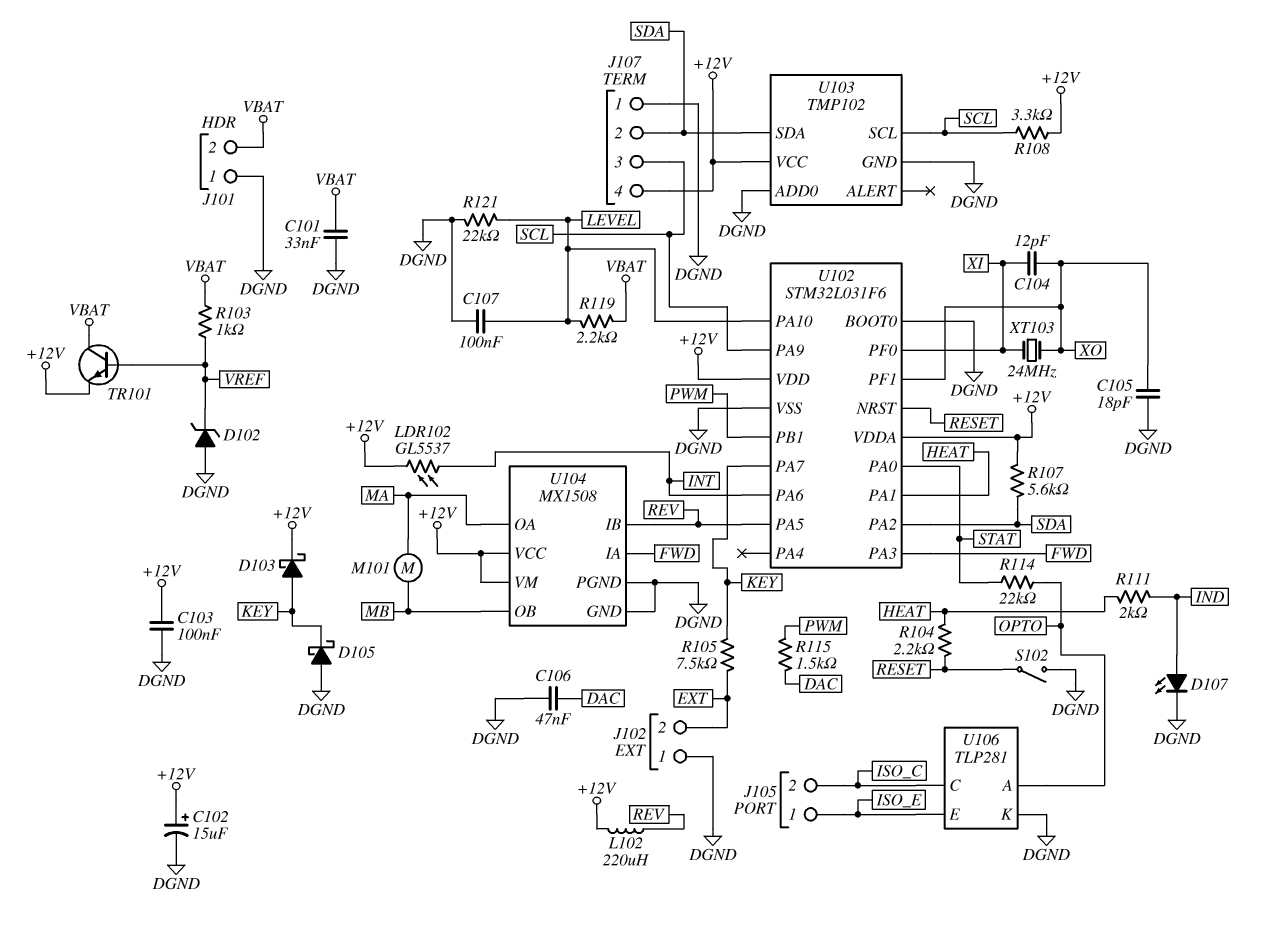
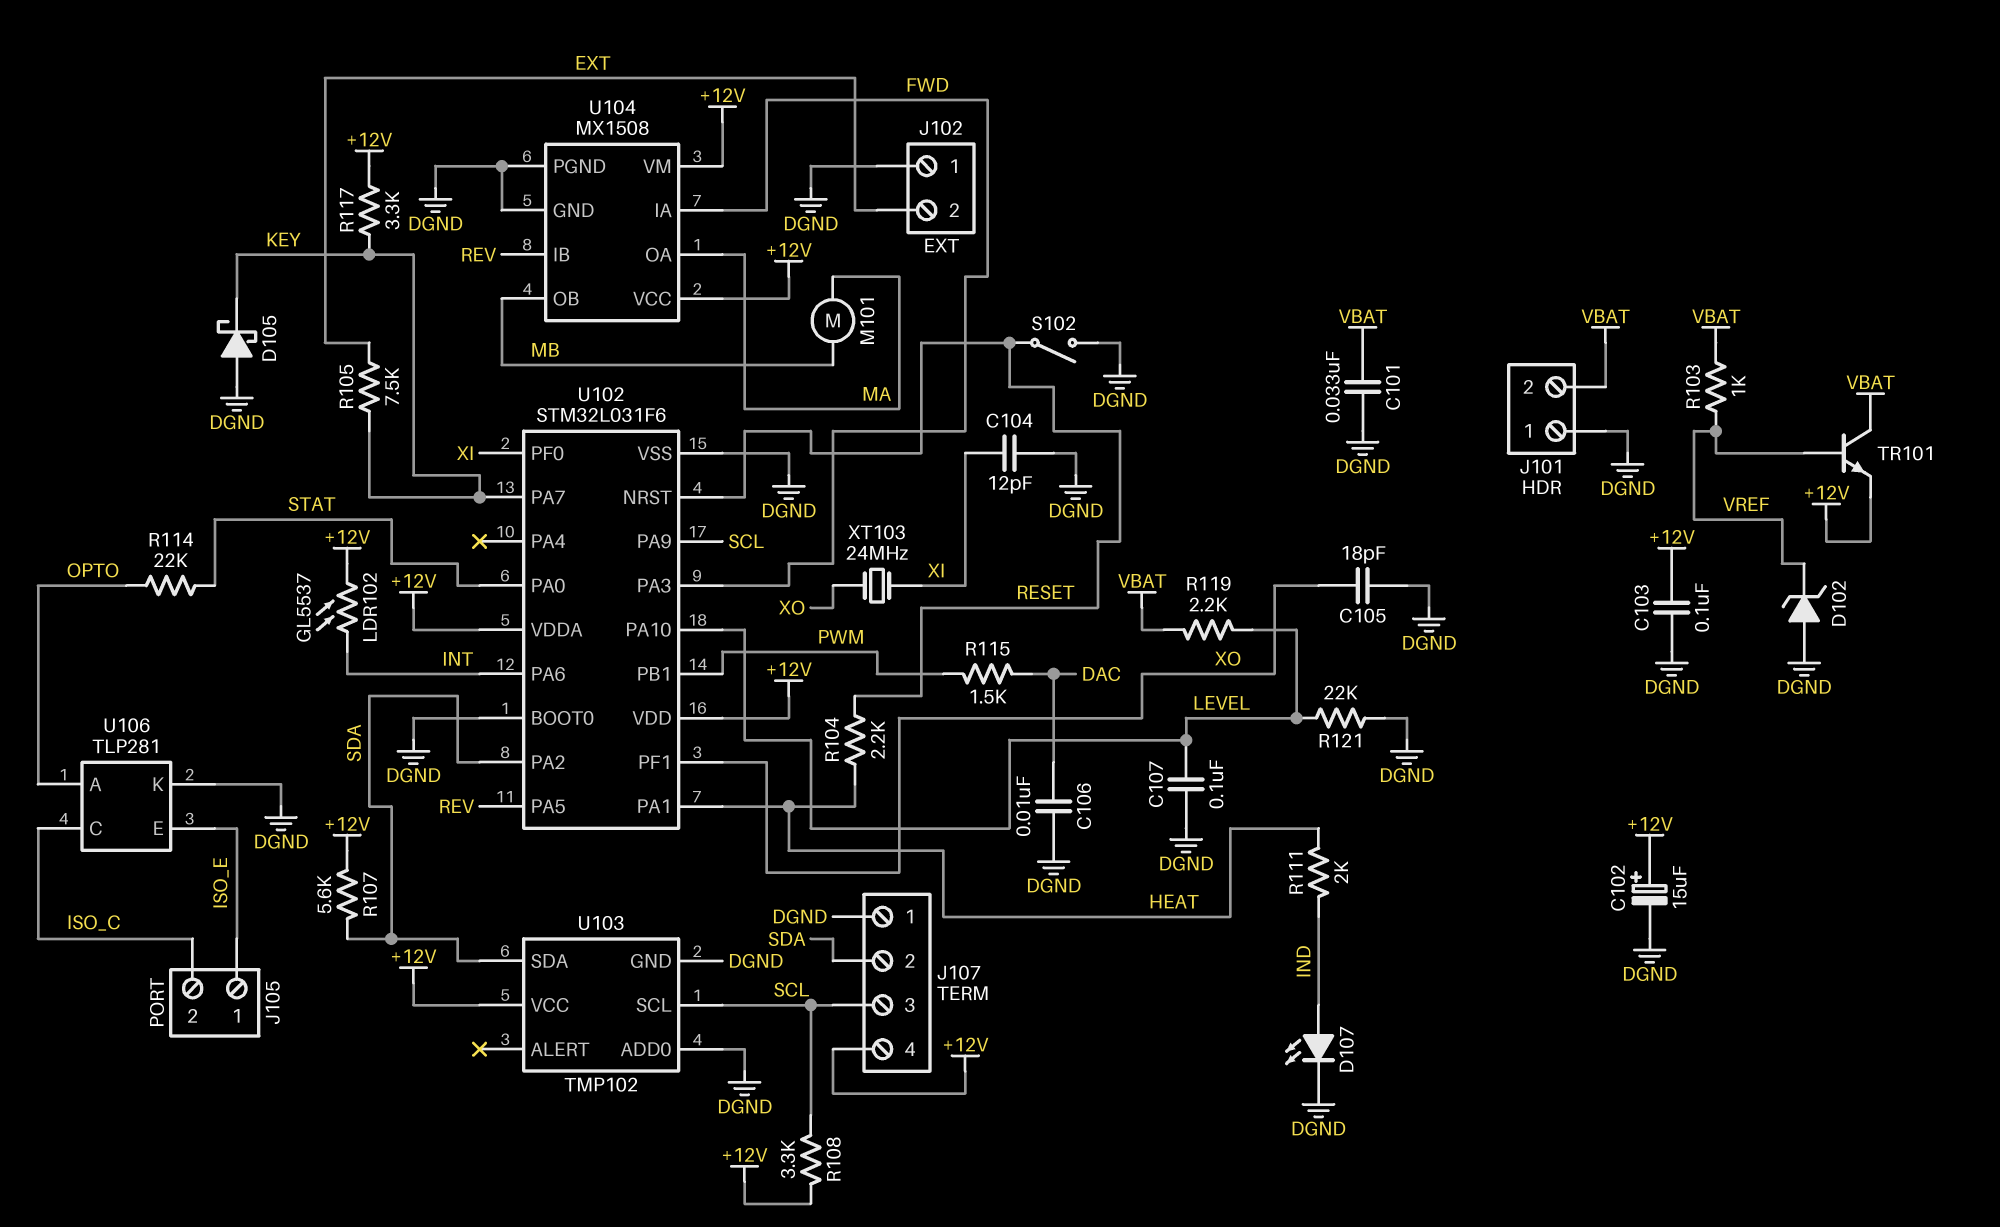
C104: 12pF (XI, XO) -> 12pF (DGND, XI)
C106: 47nF (DAC, DGND) -> 10nF (DAC, DGND)
D103: schottky (A KEY, K +12V) -> none
L102: 220uH (+12V, REV) -> none
R117: none -> 3.3k (+12V, KEY)

